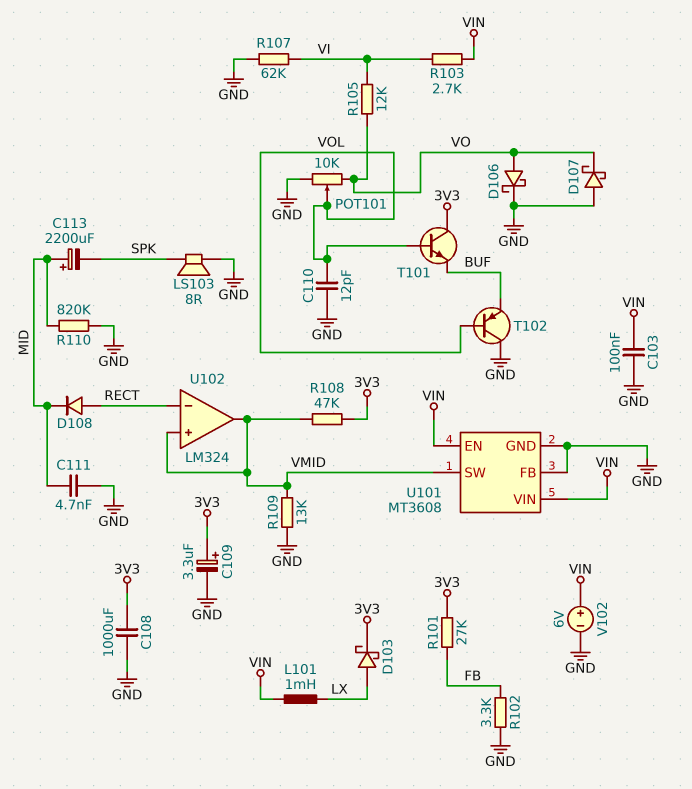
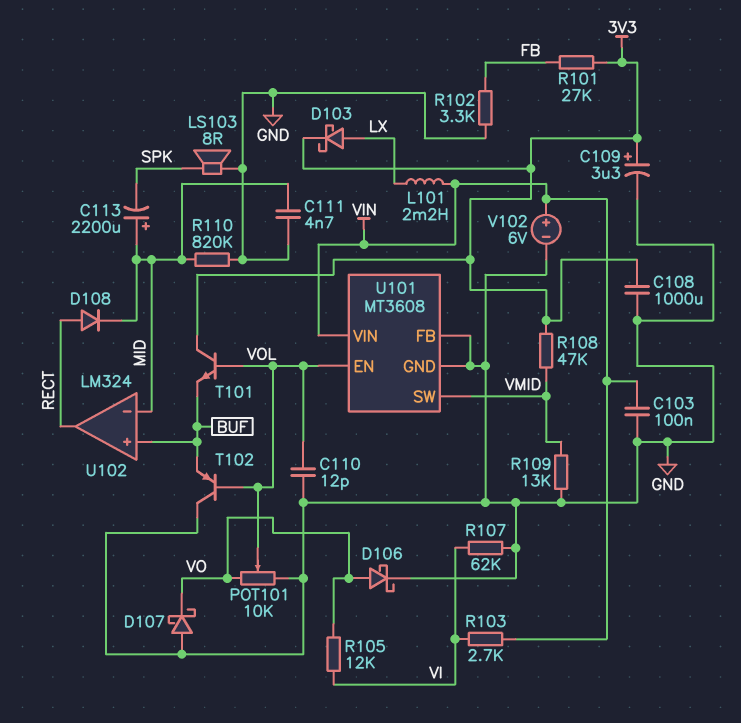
L101: 1mH (LX, VIN) -> 2.2mH (LX, VIN)
U101 pin EN: VIN -> VOL
U102 pin in+: VMID -> BUF
U102 pin in-: RECT -> MID
U102 pin out: VMID -> RECT

